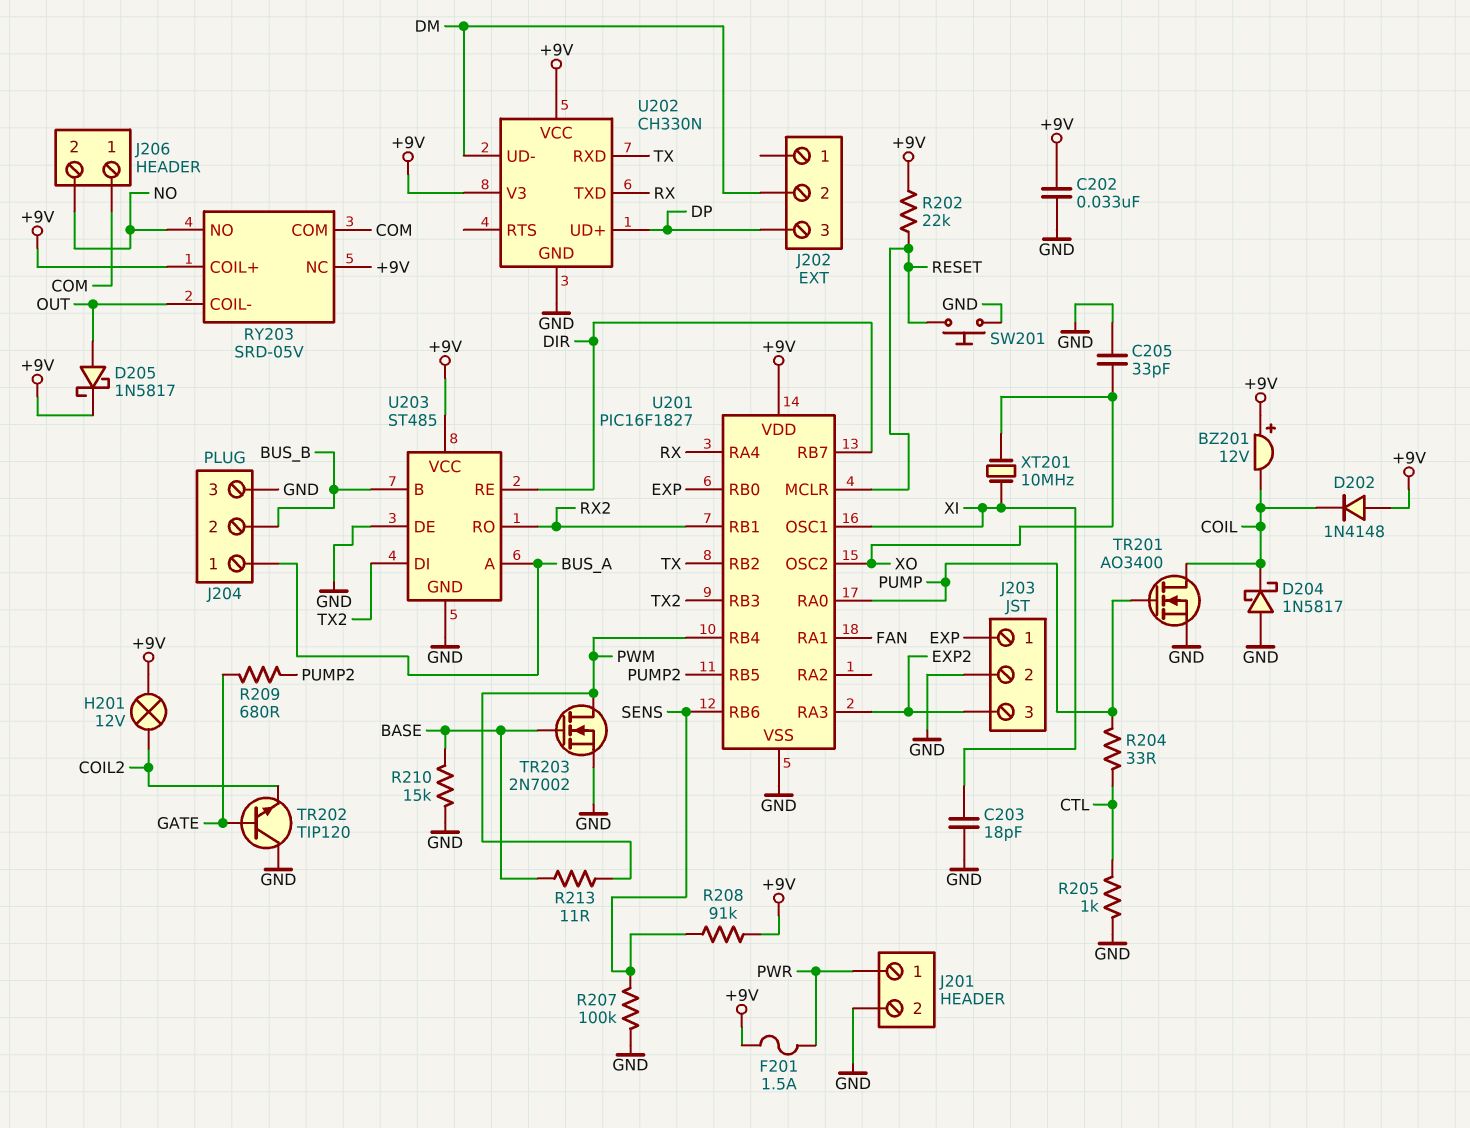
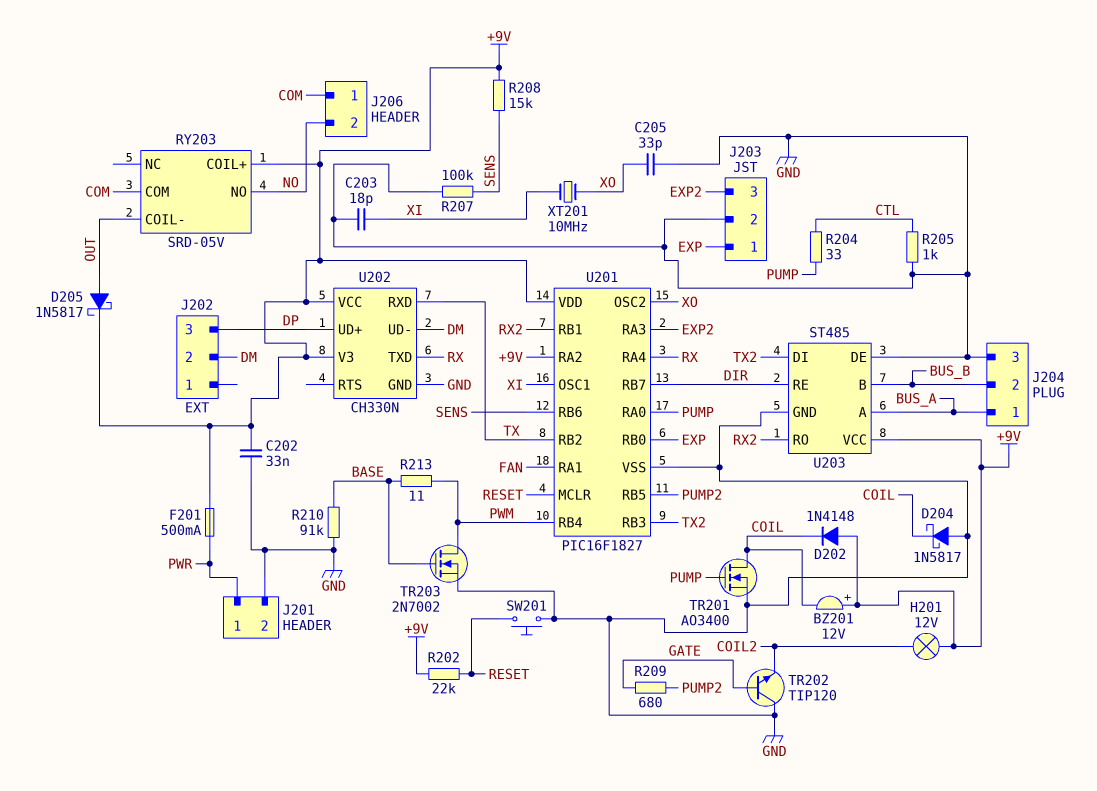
F201: 1.5A (+9V, PWR) -> 500mA (+9V, PWR)
R208: 91k (+9V, SENS) -> 15k (+9V, SENS)
R210: 15k (BASE, GND) -> 91k (BASE, GND)
RY203 pin NC: +9V -> none
U201 pin RA2: none -> +9V

